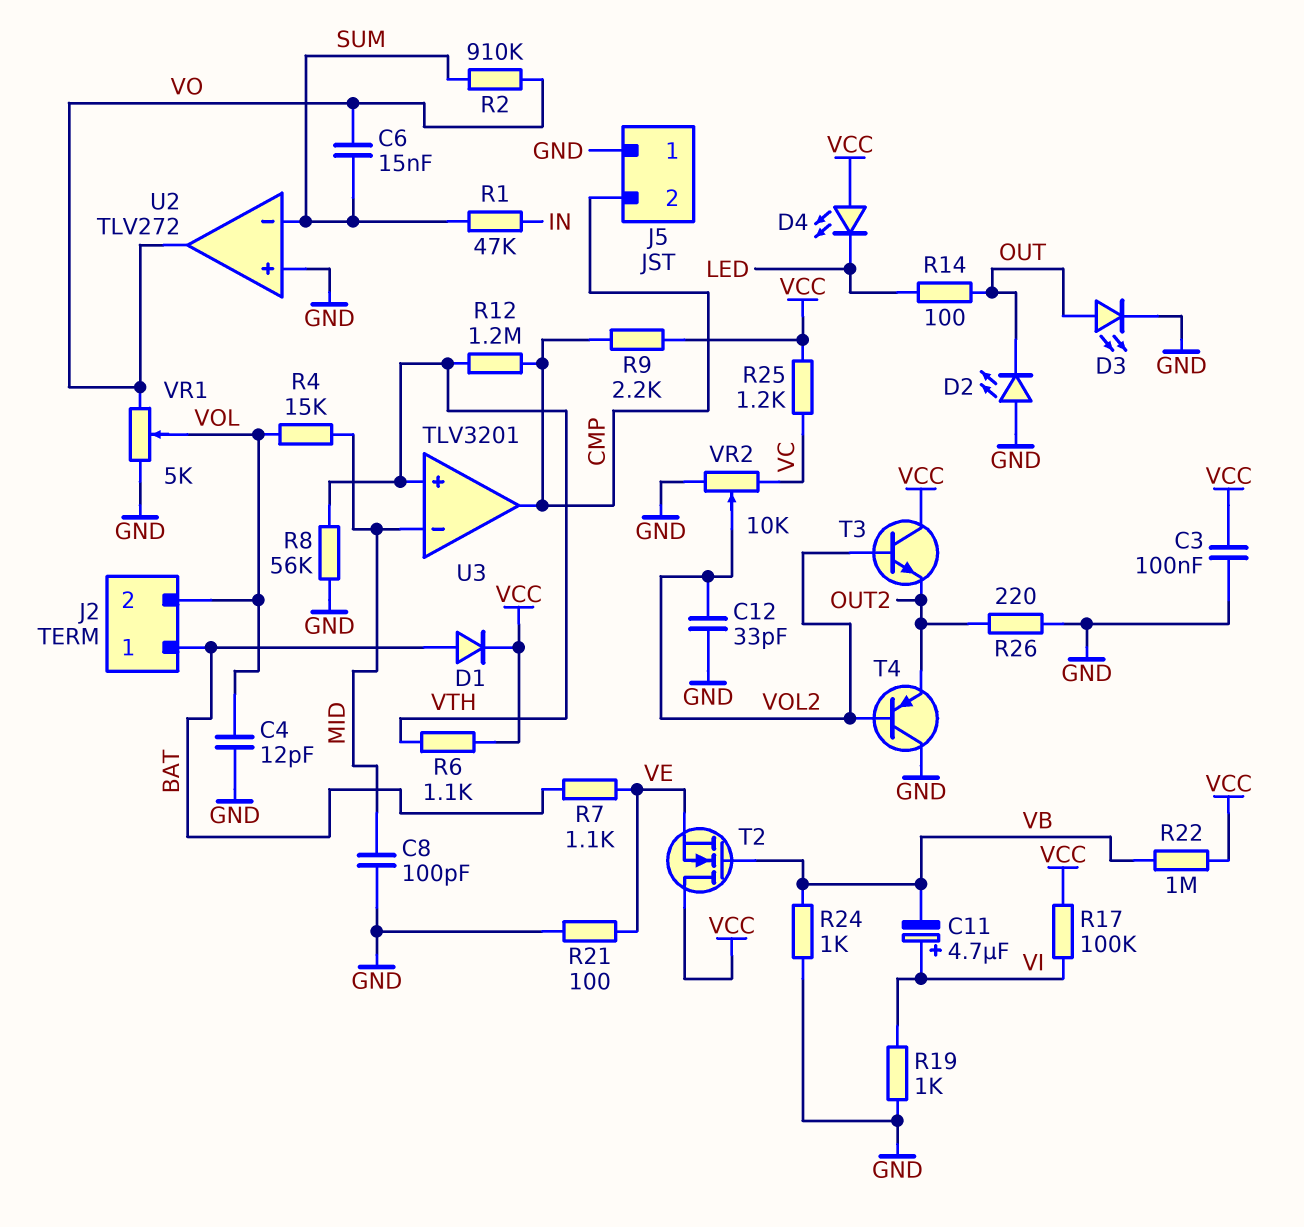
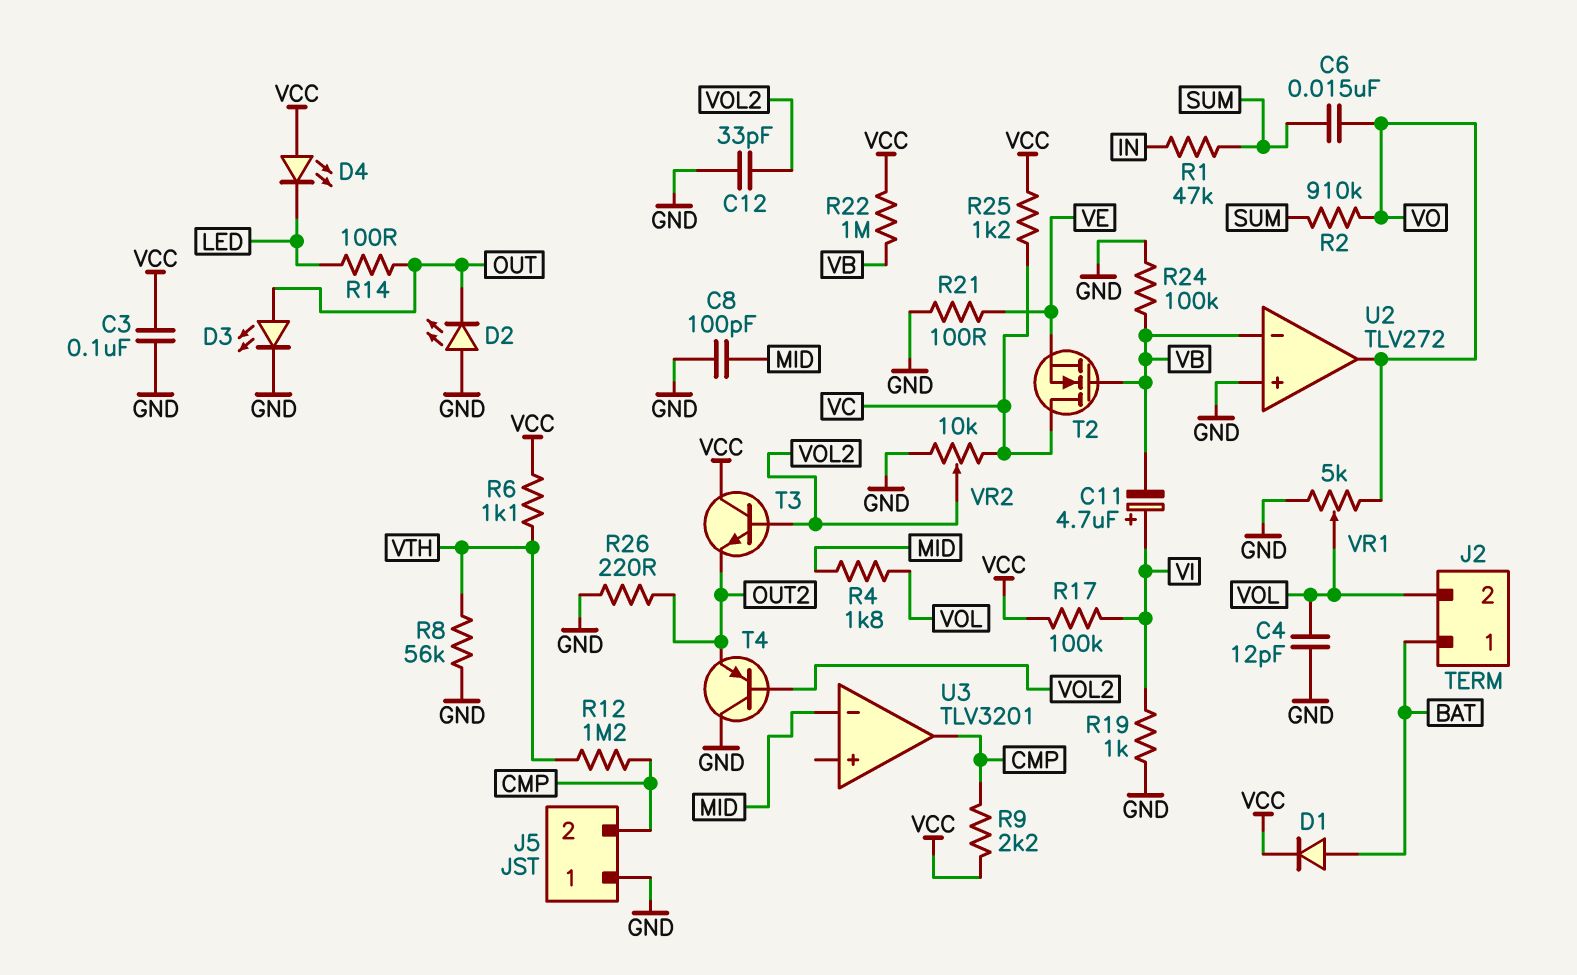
R4: 15k (MID, VOL) -> 1.8k (MID, VOL)
R7: 1.1k (BAT, VE) -> none
R24: 1k (GND, VB) -> 100k (GND, VB)
T2: NMOS (G VB, D VCC, S VE) -> NMOS (G VB, D VC, S VE)
U2 pin in-: SUM -> VB
U3 pin in+: VTH -> none

